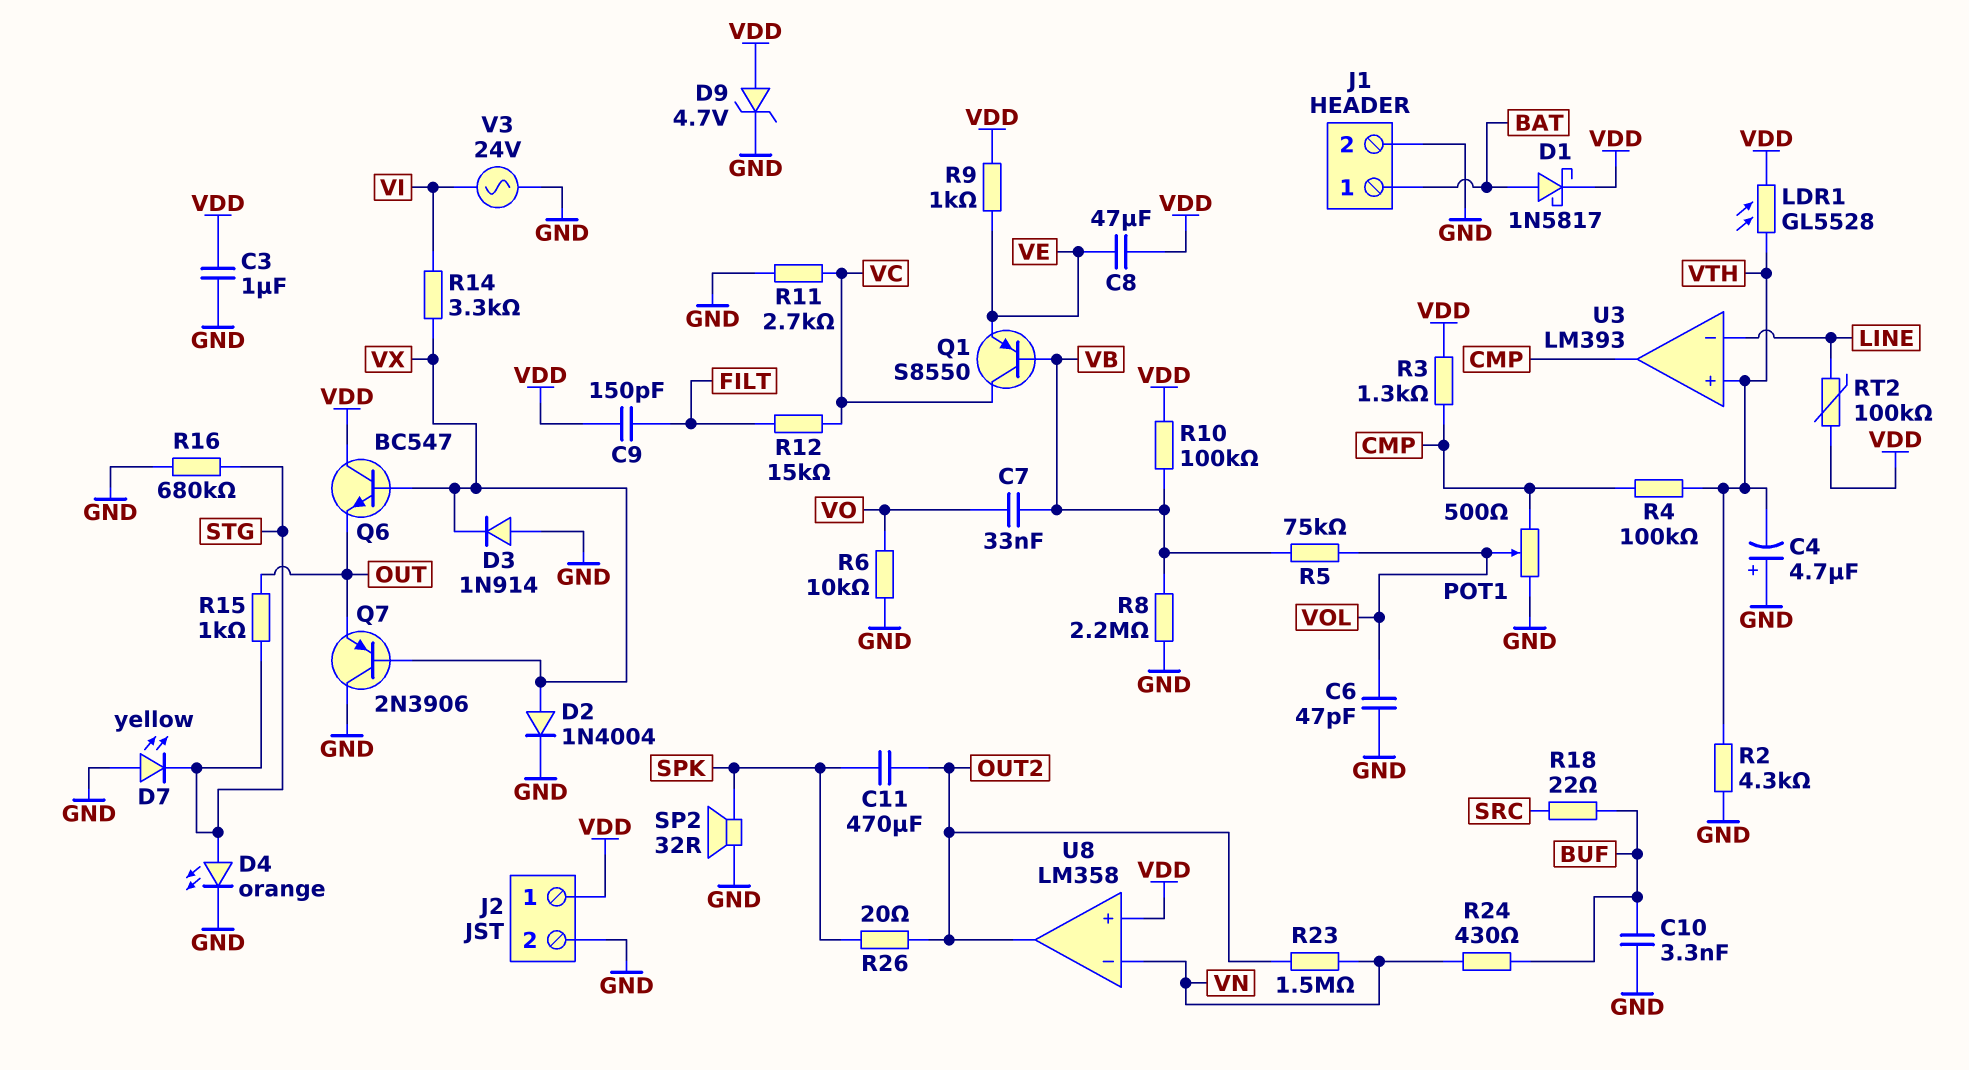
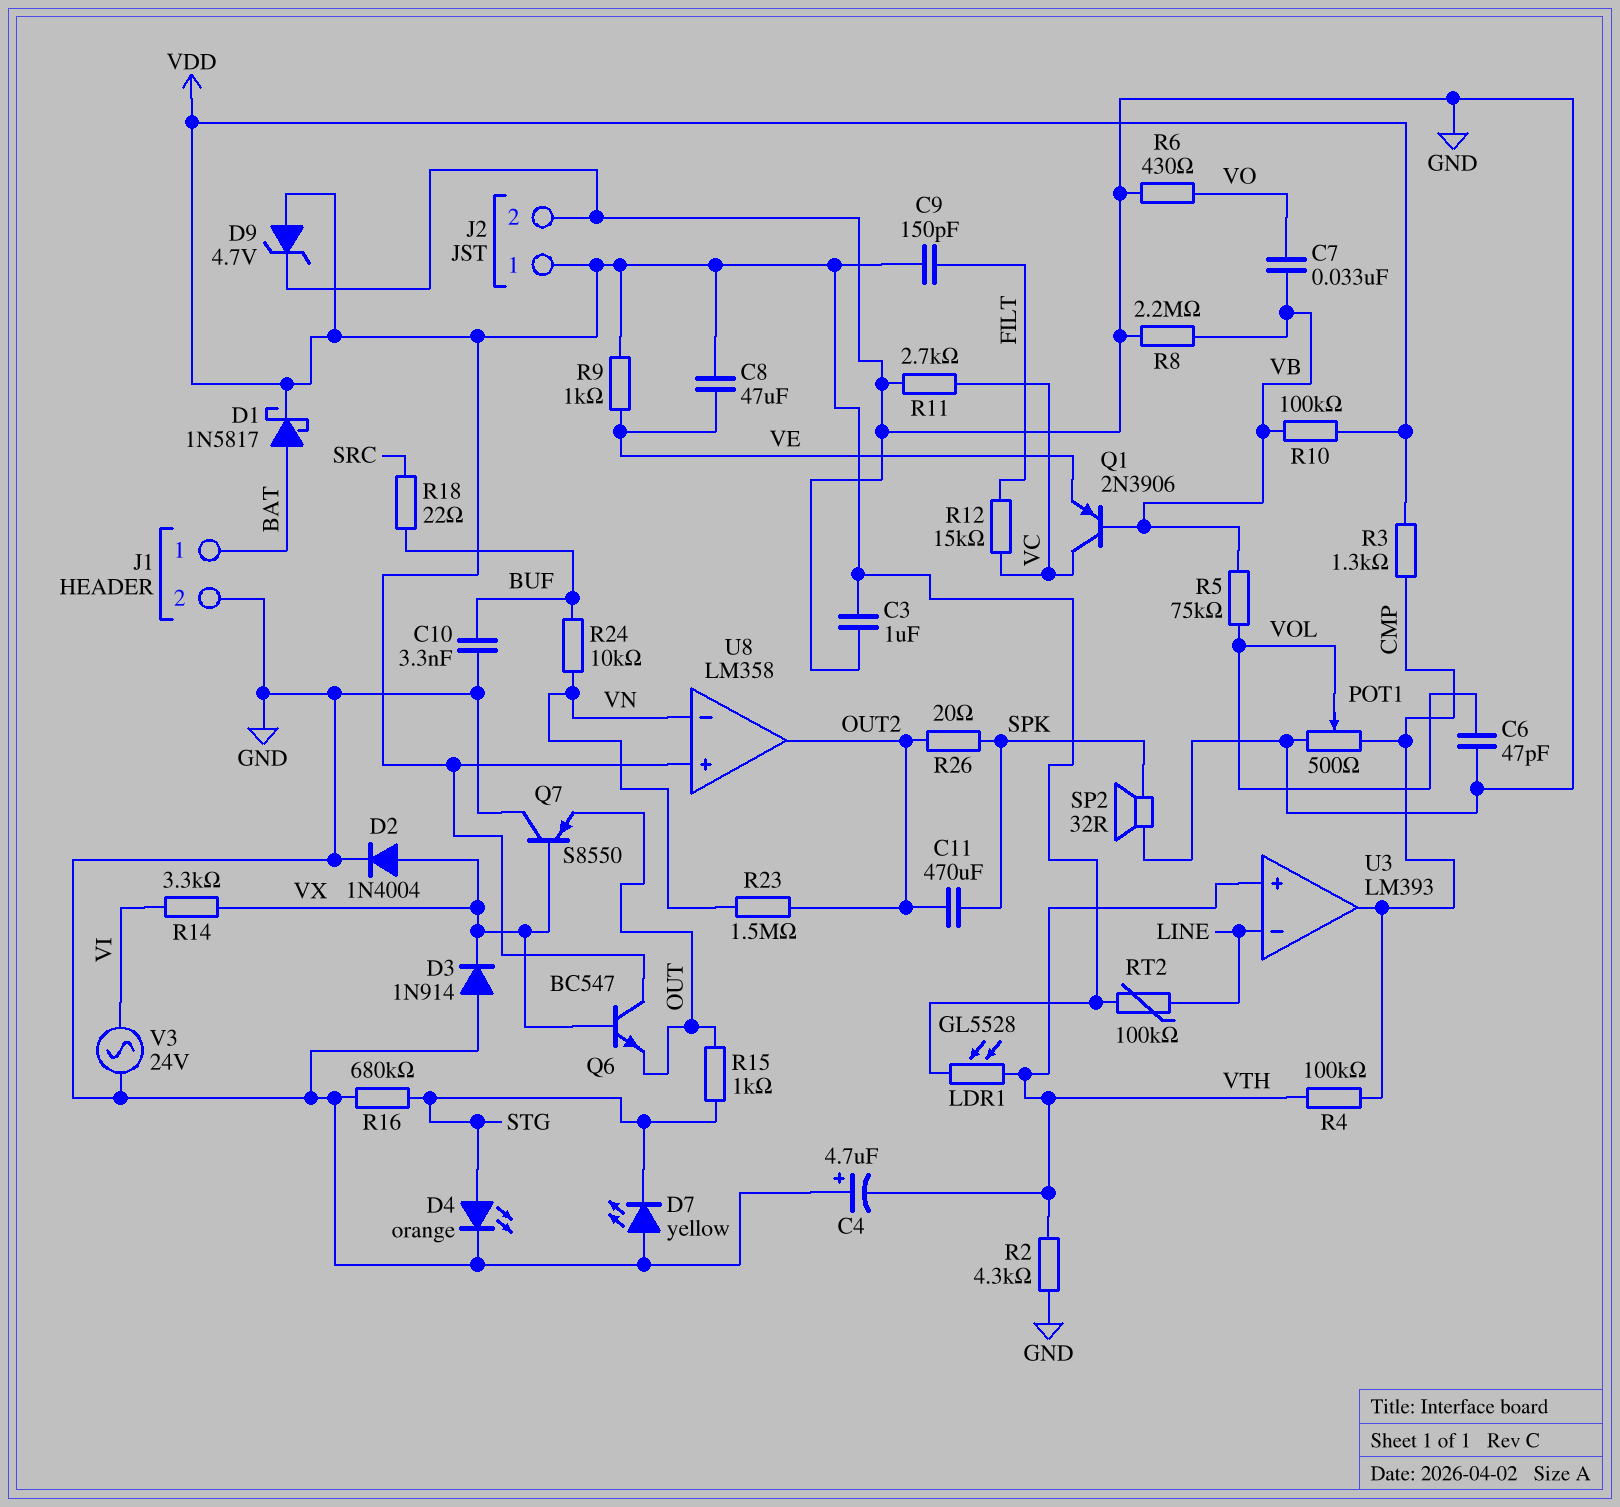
Q1: PNP S8550 (B VB, C VC, E VE) -> PNP 2N3906 (B VB, C VC, E VE)
Q7: PNP 2N3906 (B VX, C GND, E OUT) -> PNP S8550 (B VX, C GND, E OUT)
R6: 10k (GND, VO) -> 430 (GND, VO)
R24: 430 (BUF, VN) -> 10k (BUF, VN)

